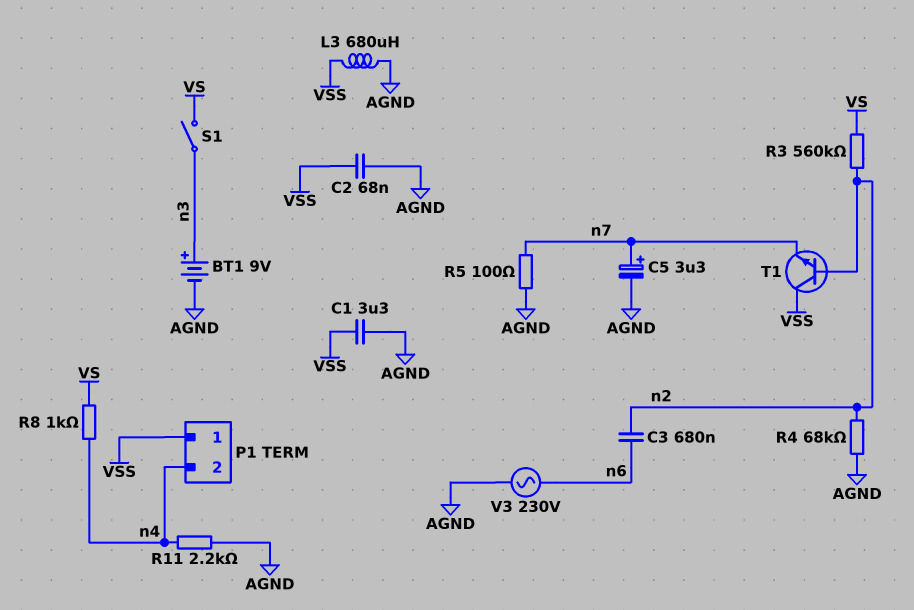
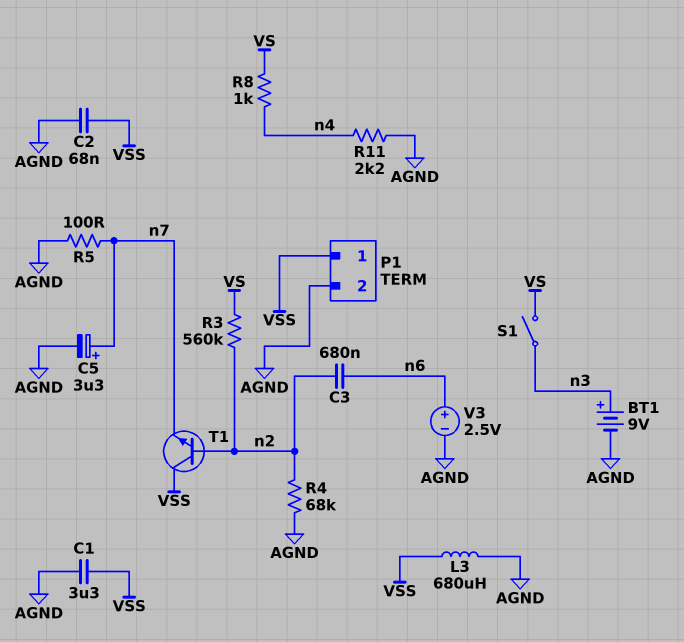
P1 pin 2: n4 -> AGND
V3: AC 230V (AGND, n6) -> 2.5V (plus n6, minus AGND)

